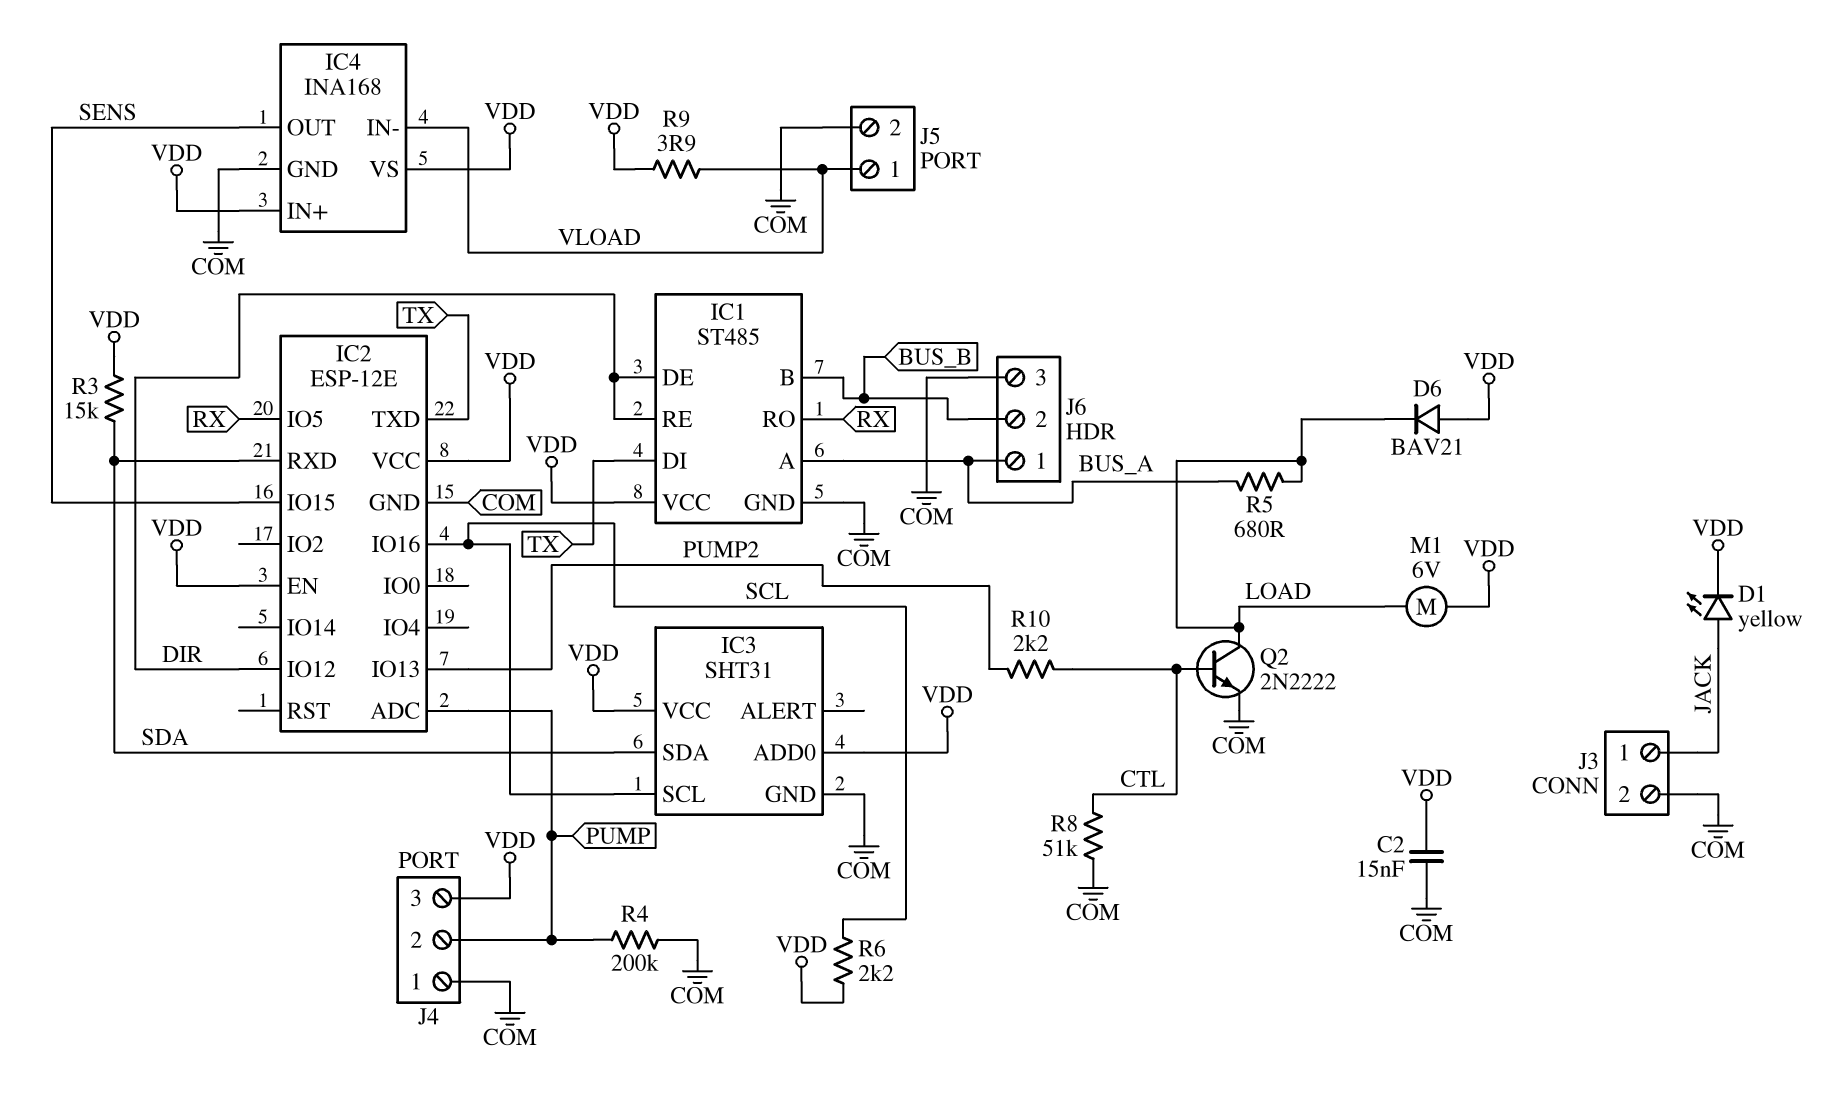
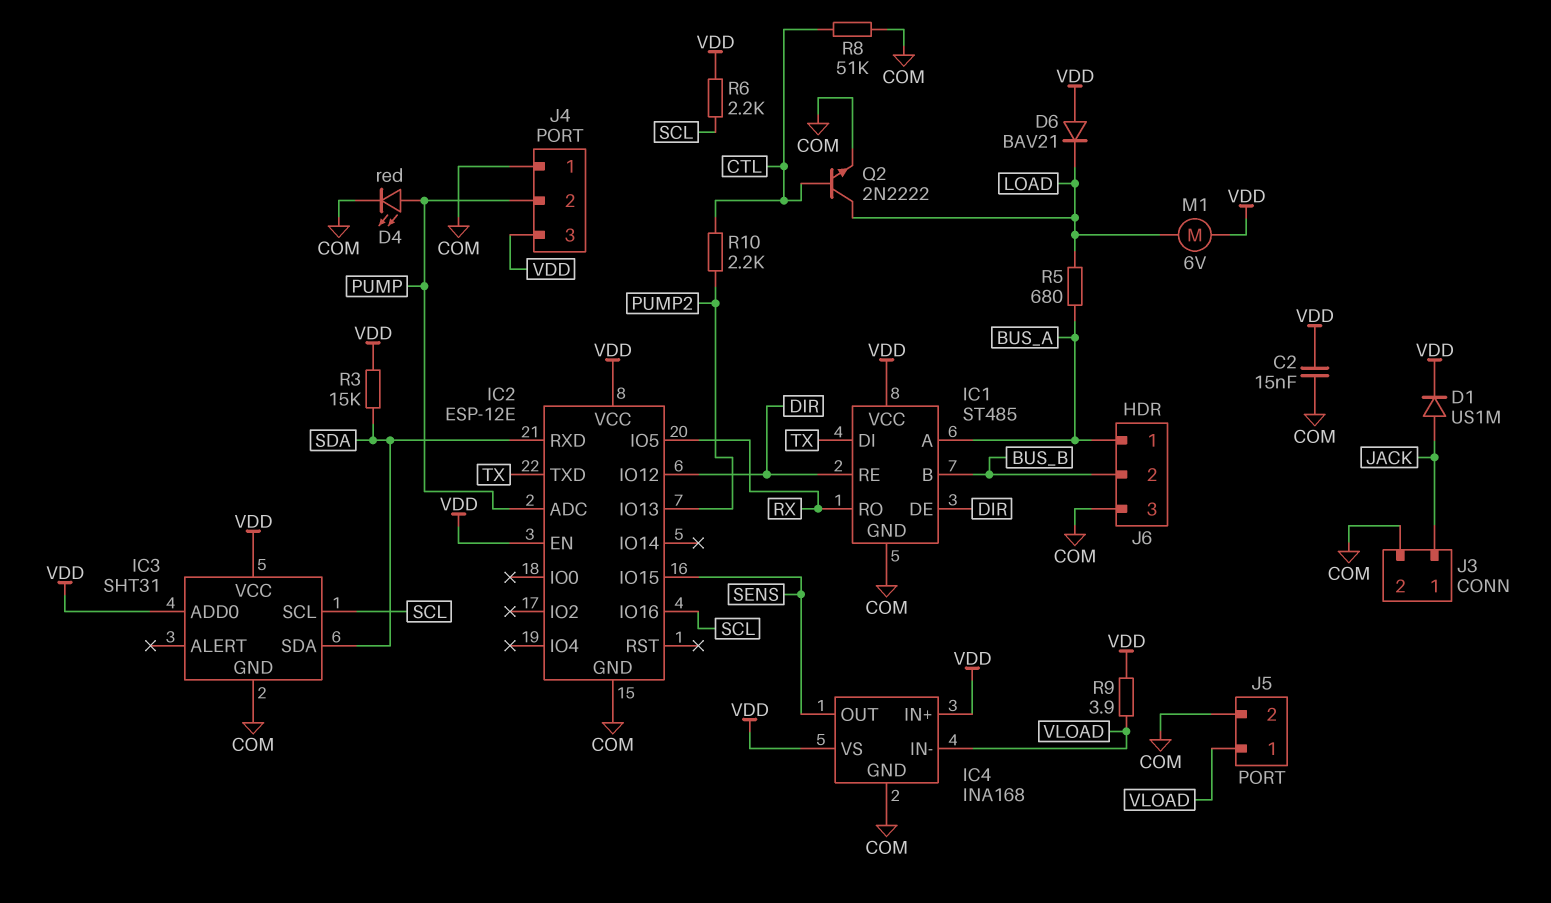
D1: LED yellow (A JACK, K VDD) -> diode US1M (A JACK, K VDD)
D4: none -> LED red (A PUMP, K COM)
R4: 200k (COM, PUMP) -> none

